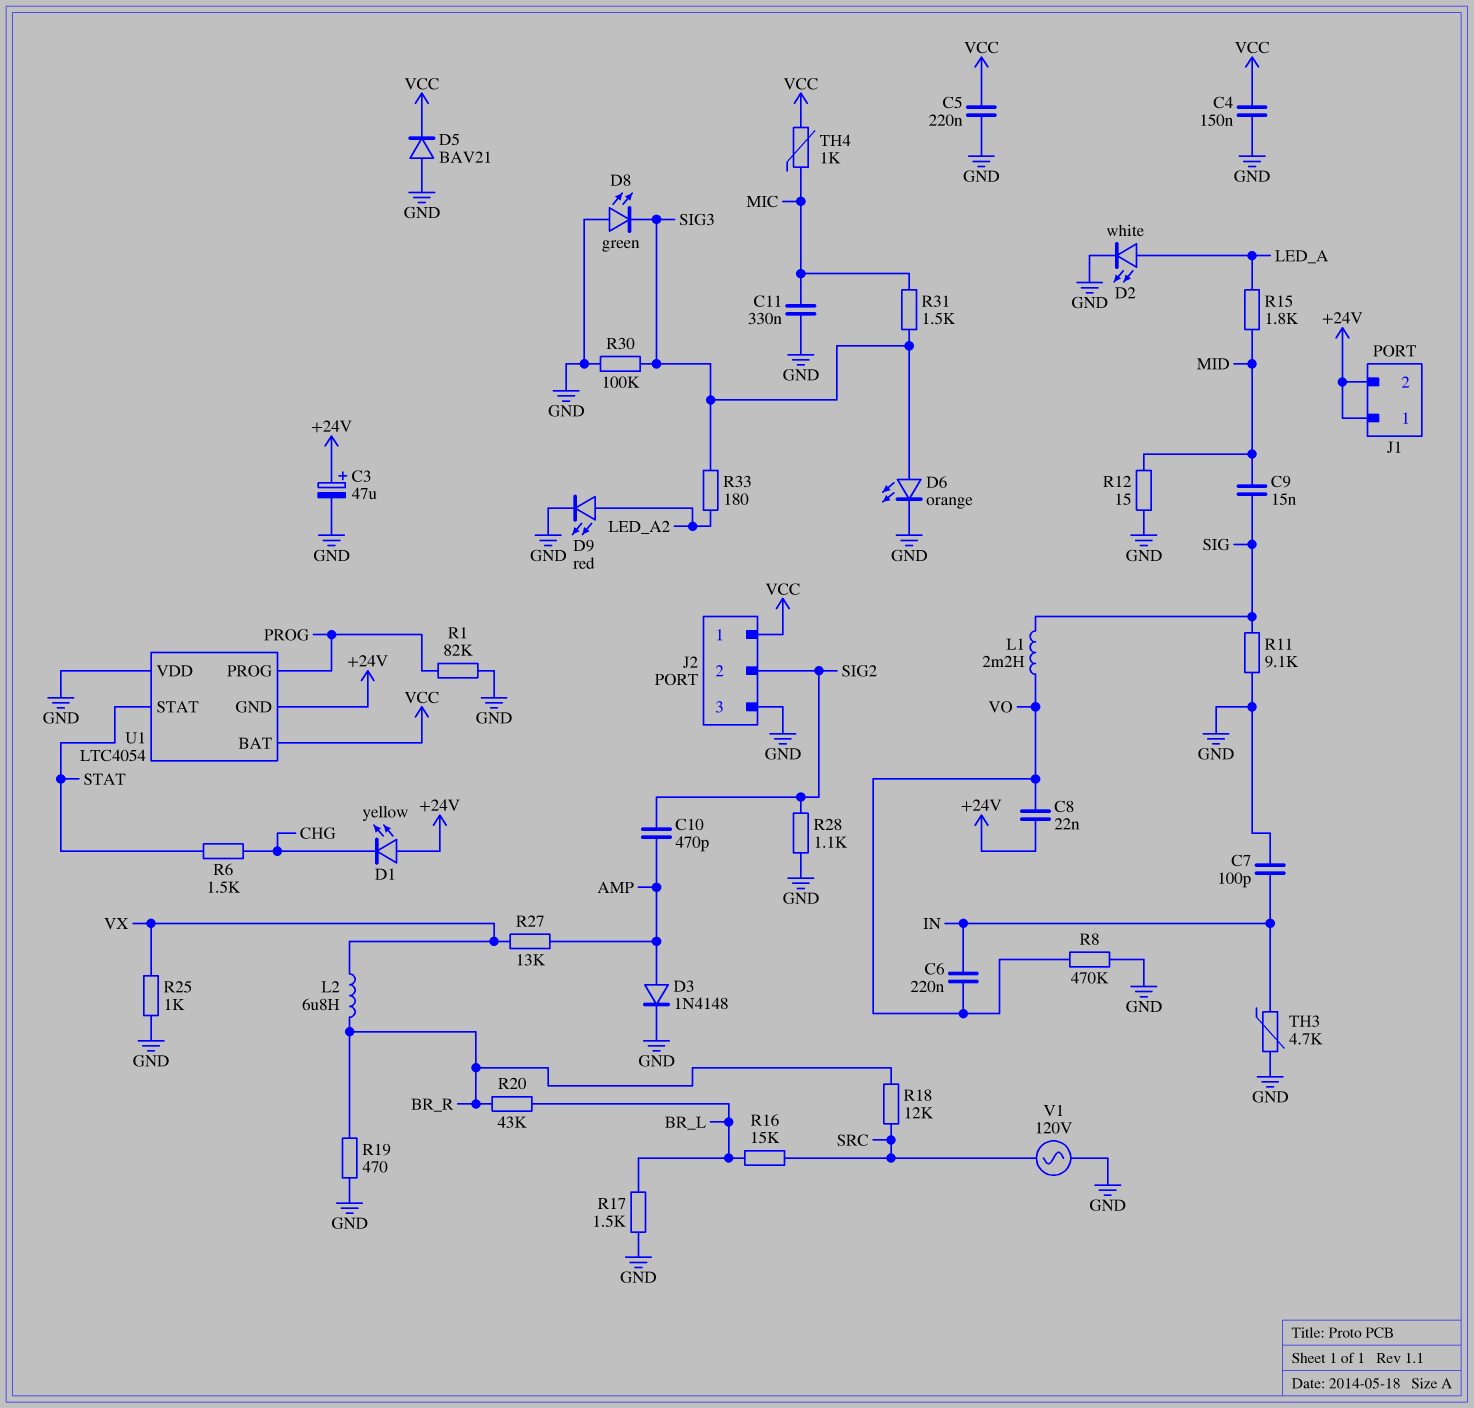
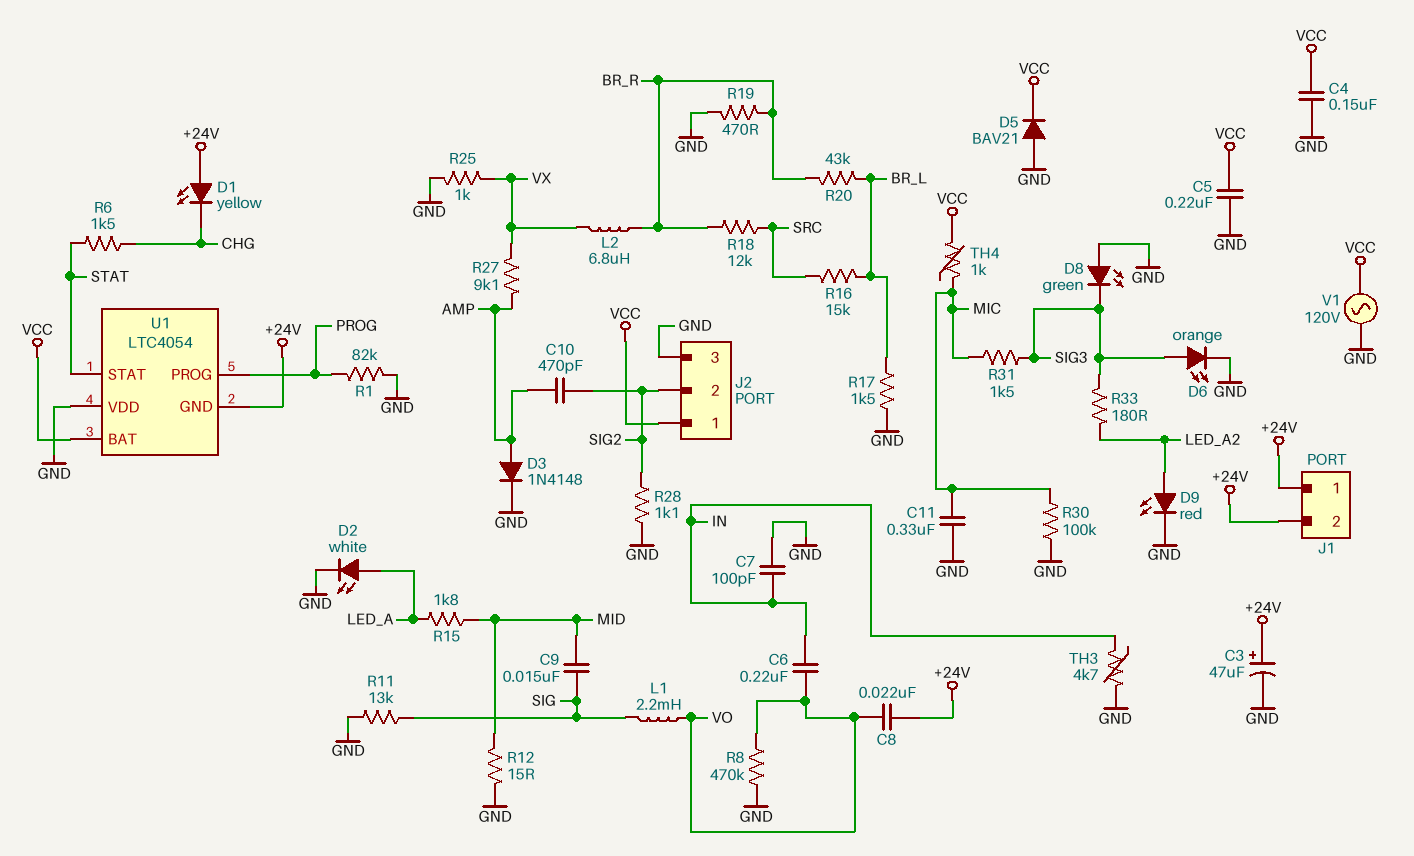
R11: 9.1k (GND, SIG) -> 13k (GND, SIG)
R27: 13k (AMP, VX) -> 9.1k (AMP, VX)
R30: 100k (GND, SIG3) -> 100k (GND, MIC)
V1: AC 120V (GND, SRC) -> AC 120V (GND, VCC)

